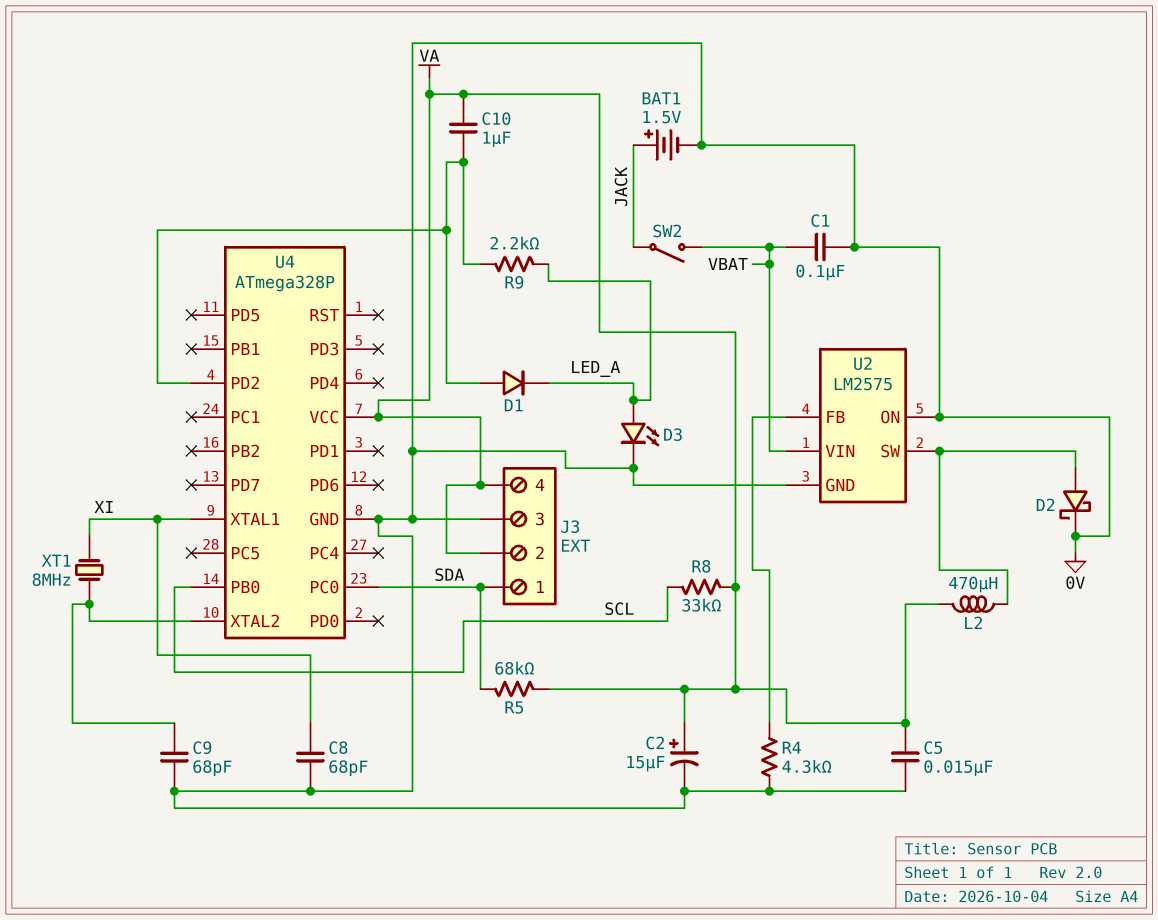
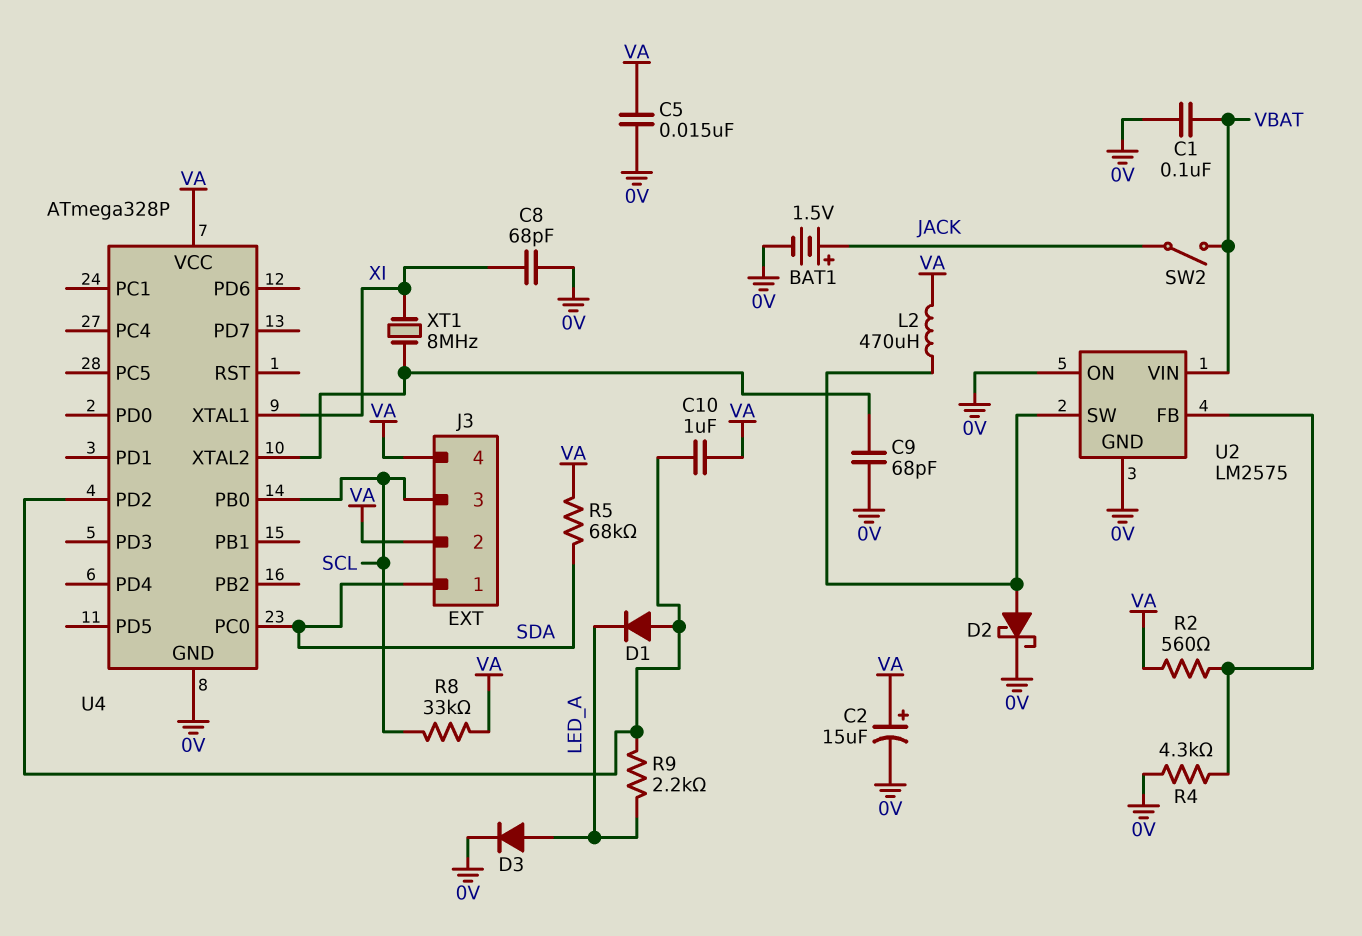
D3: LED (A LED_A, K 0V) -> diode (A LED_A, K 0V)
J3 pin 3: 0V -> SCL
R2: none -> 560 (U2/FB, VA)

